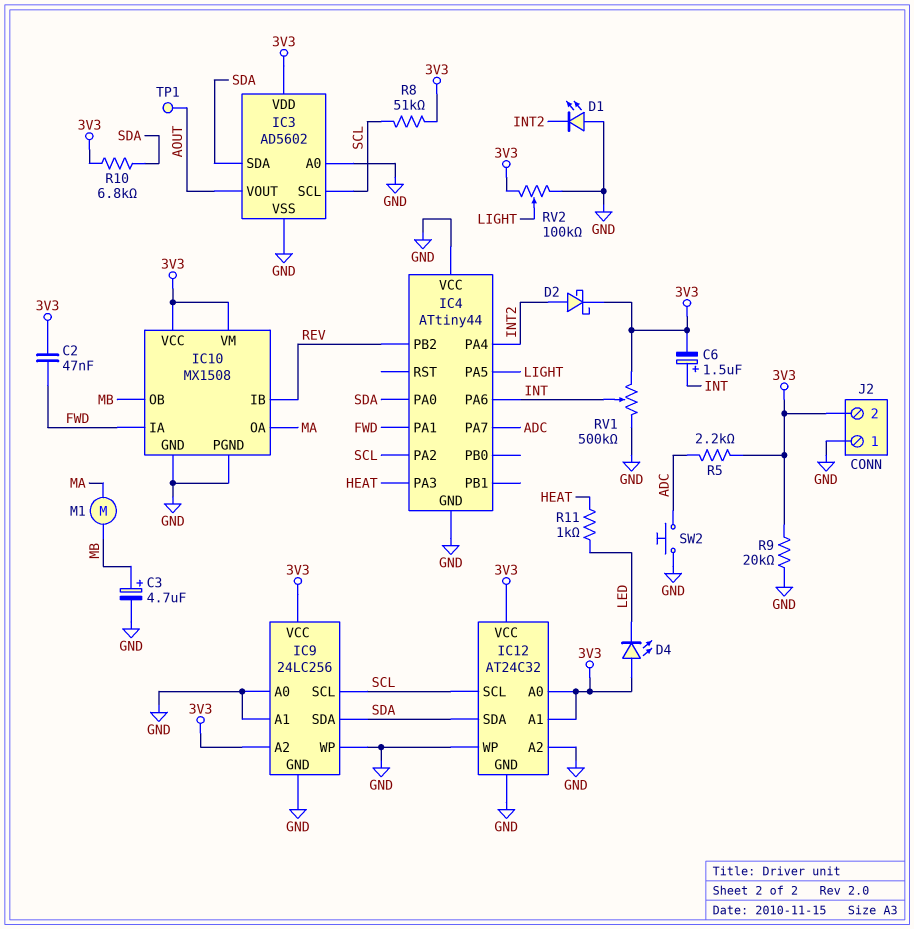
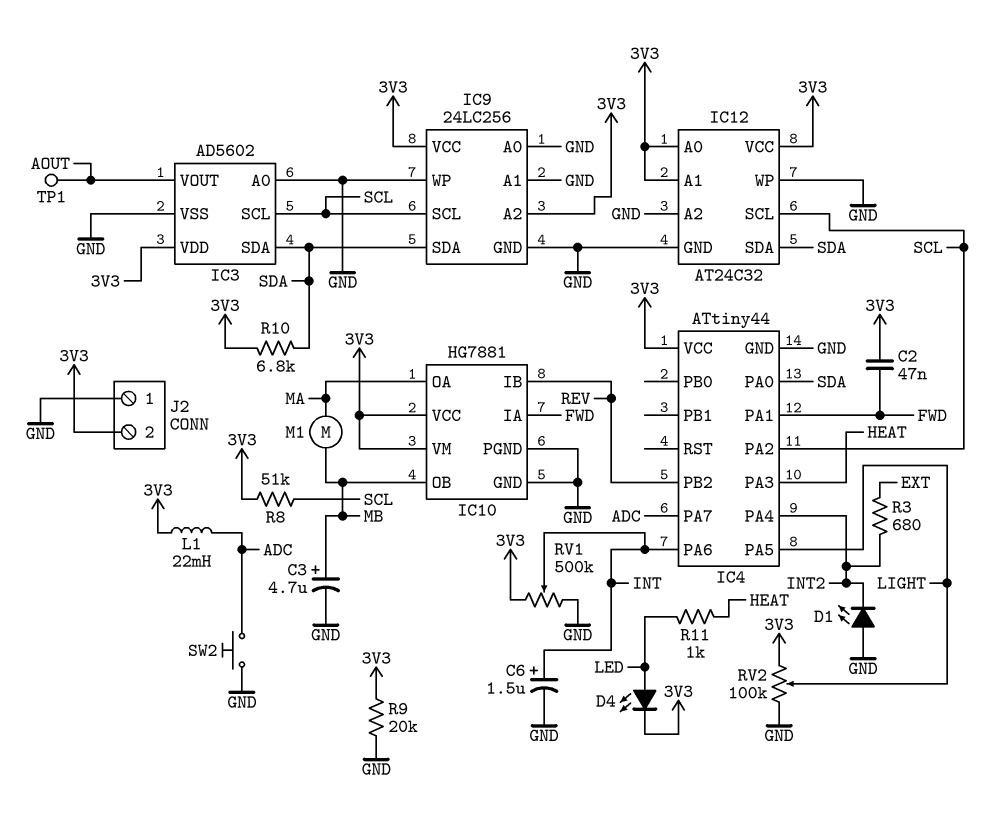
C6: 1.5uF (plus INT, minus 3V3) -> 1.5uF (plus INT, minus GND)
D2: schottky (A INT2, K 3V3) -> none
D4: LED (A 3V3, K LED) -> LED (A LED, K 3V3)
IC4 pin VCC: GND -> 3V3
IC10: MX1508 -> HG7881
L1: none -> 22mH (3V3, ADC)
R3: none -> 680 (EXT, INT2)
R5: 2.2k (3V3, ADC) -> none

